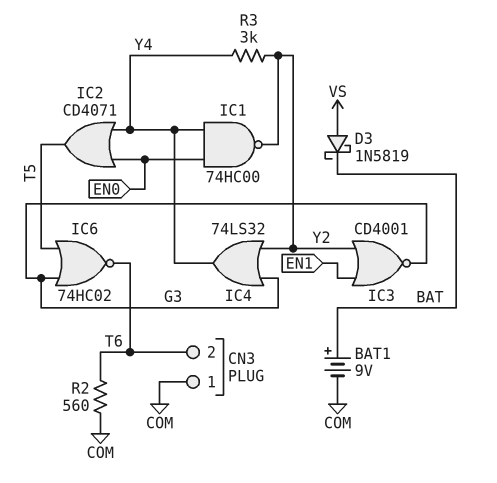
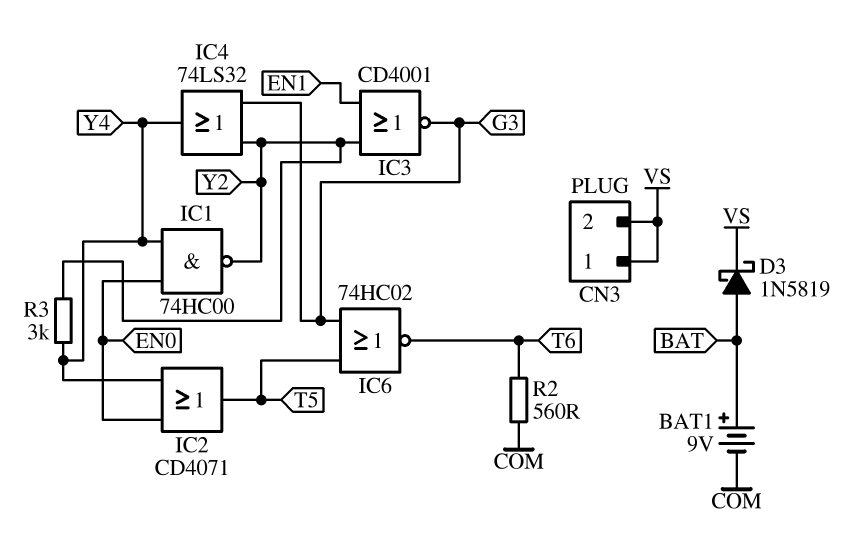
CN3 pin 1: COM -> VS
CN3 pin 2: T6 -> VS
D3: schottky 1N5819 (A VS, K BAT) -> schottky 1N5819 (A BAT, K VS)

